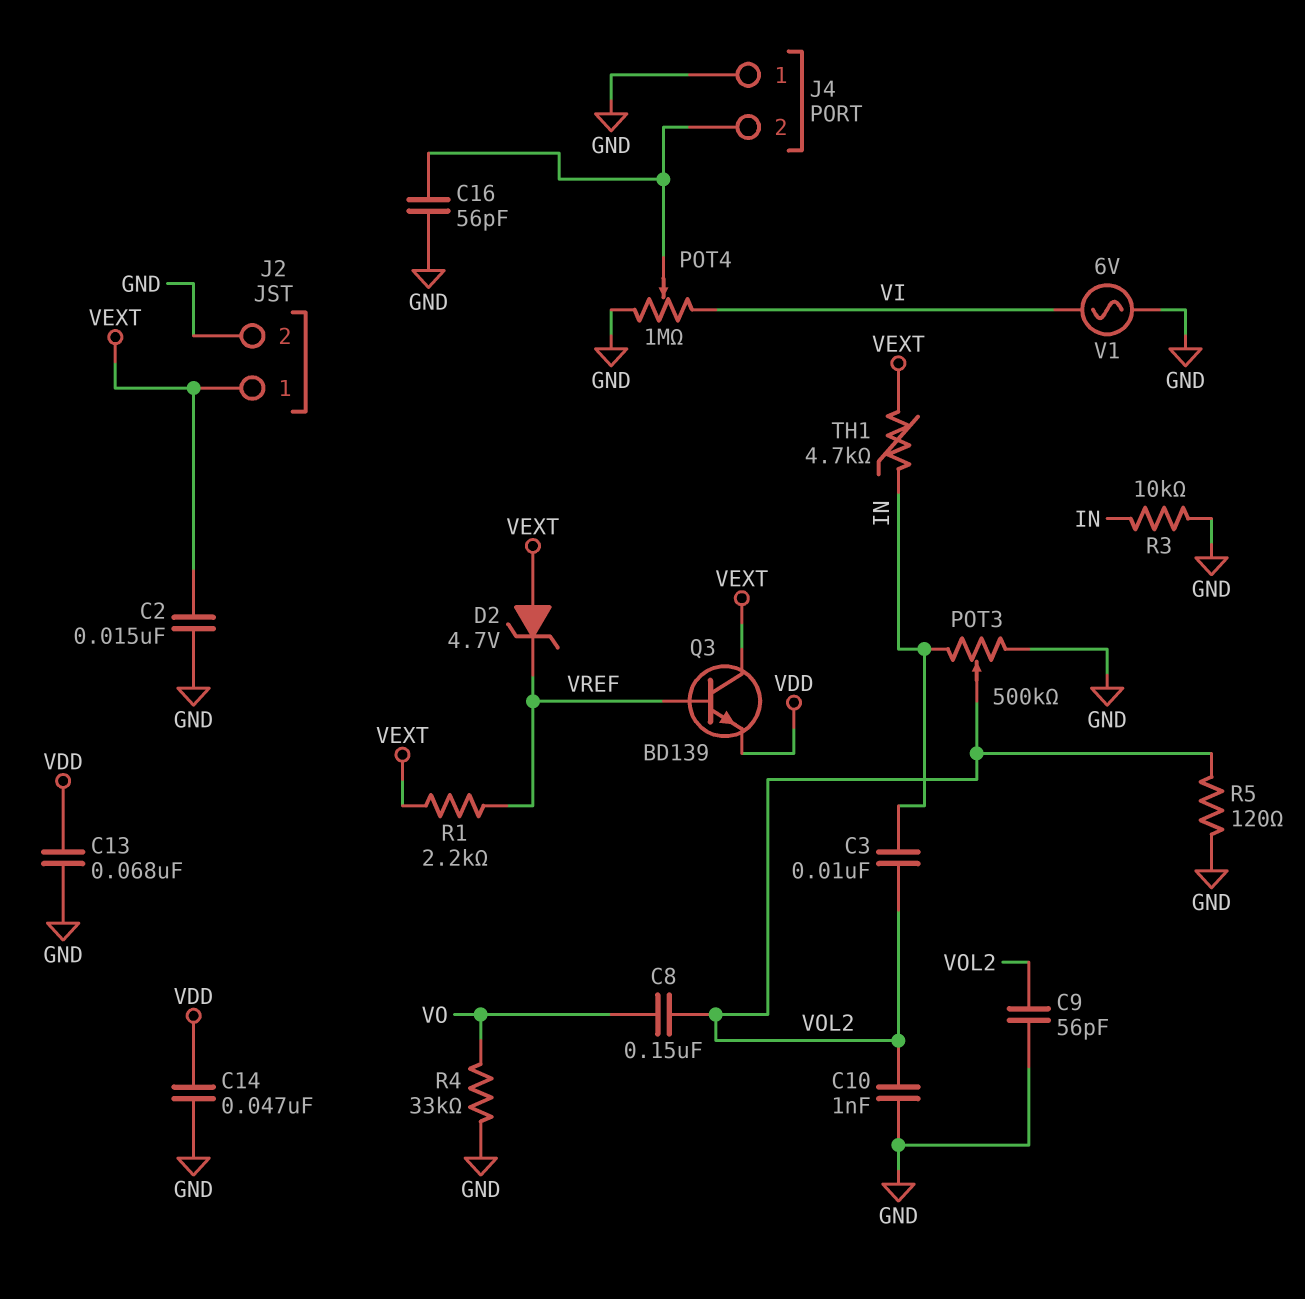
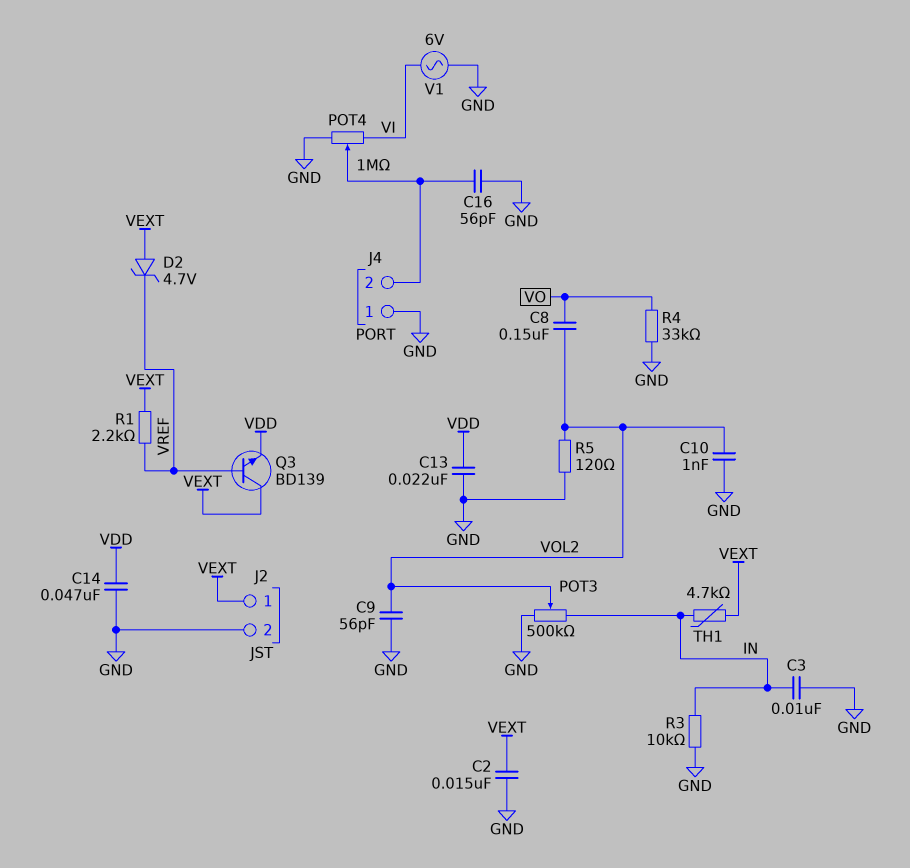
C3: 10nF (IN, VOL2) -> 10nF (GND, IN)
C13: 68nF (GND, VDD) -> 22nF (GND, VDD)

